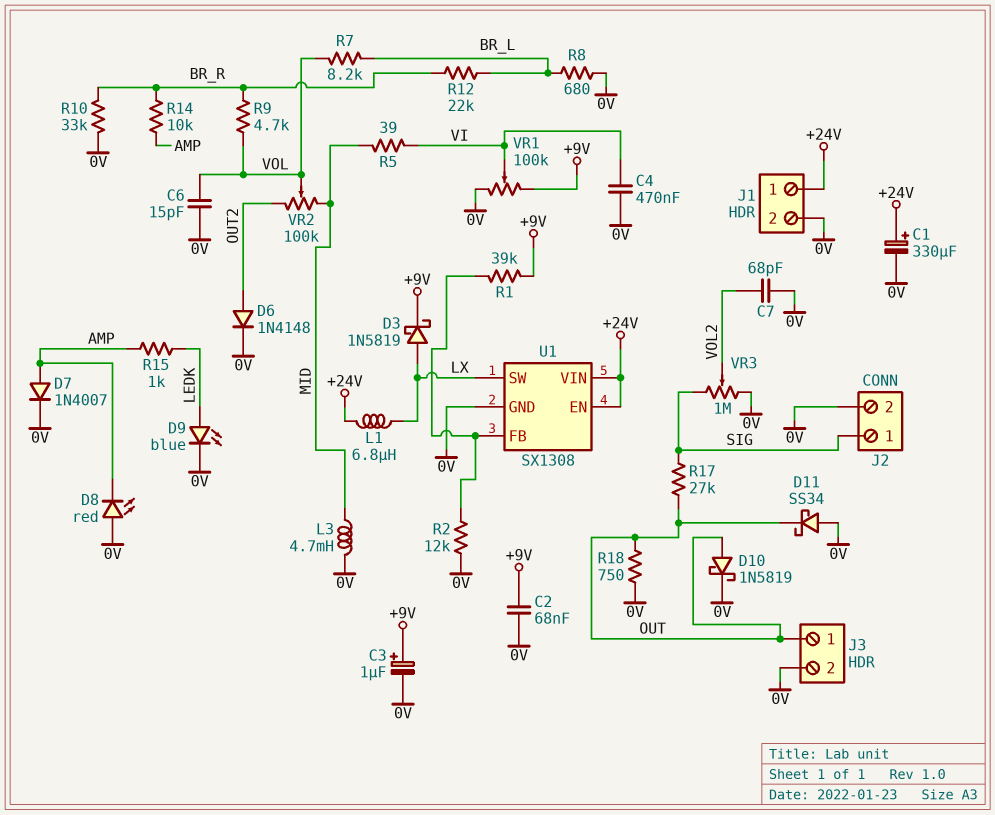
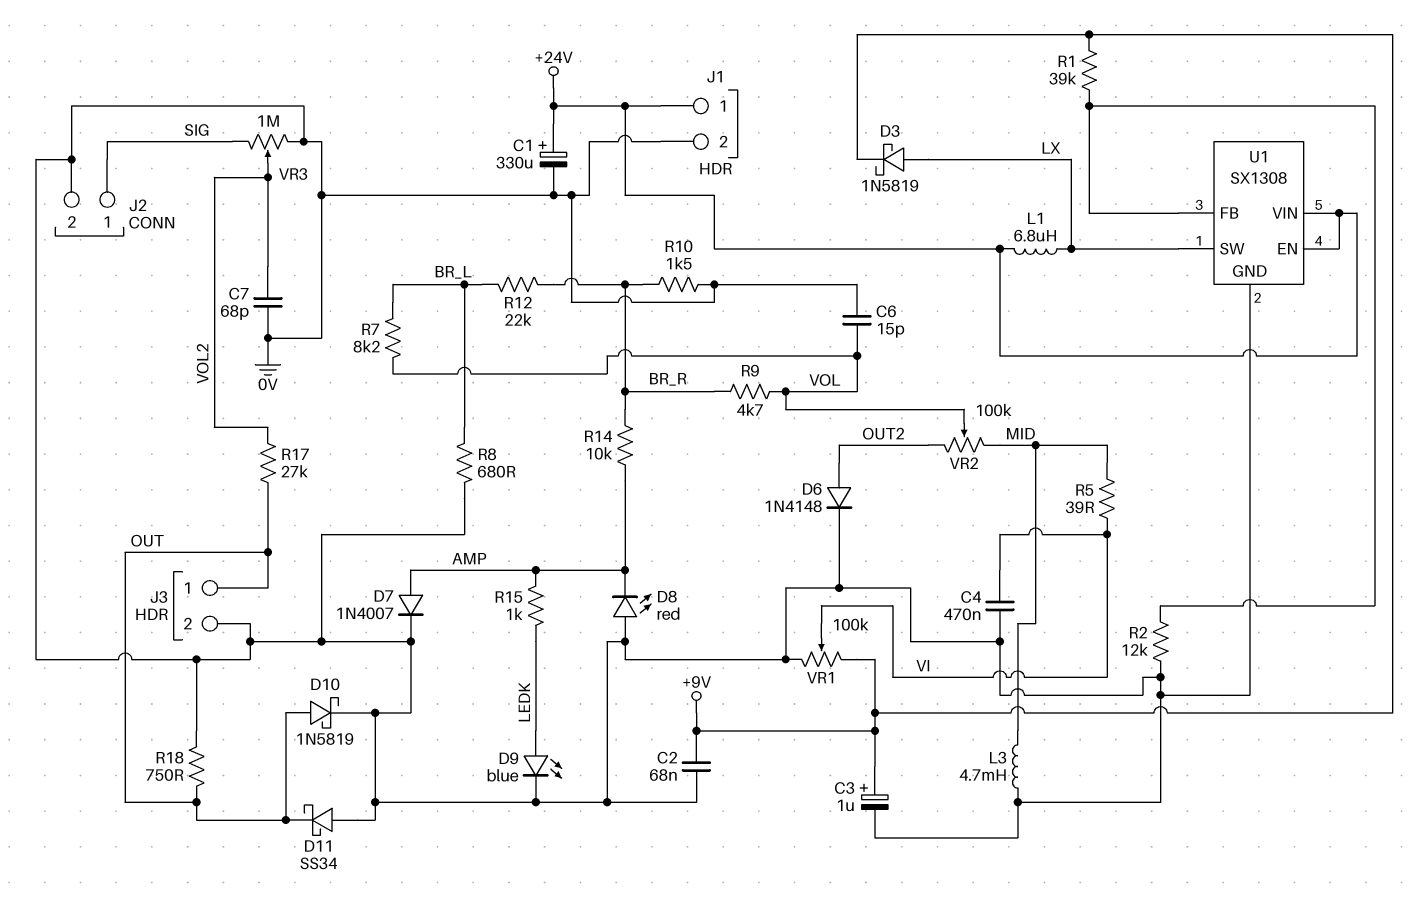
R10: 33k (0V, BR_R) -> 1.5k (0V, BR_R)
R17: 27k (OUT, SIG) -> 27k (OUT, VOL2)

